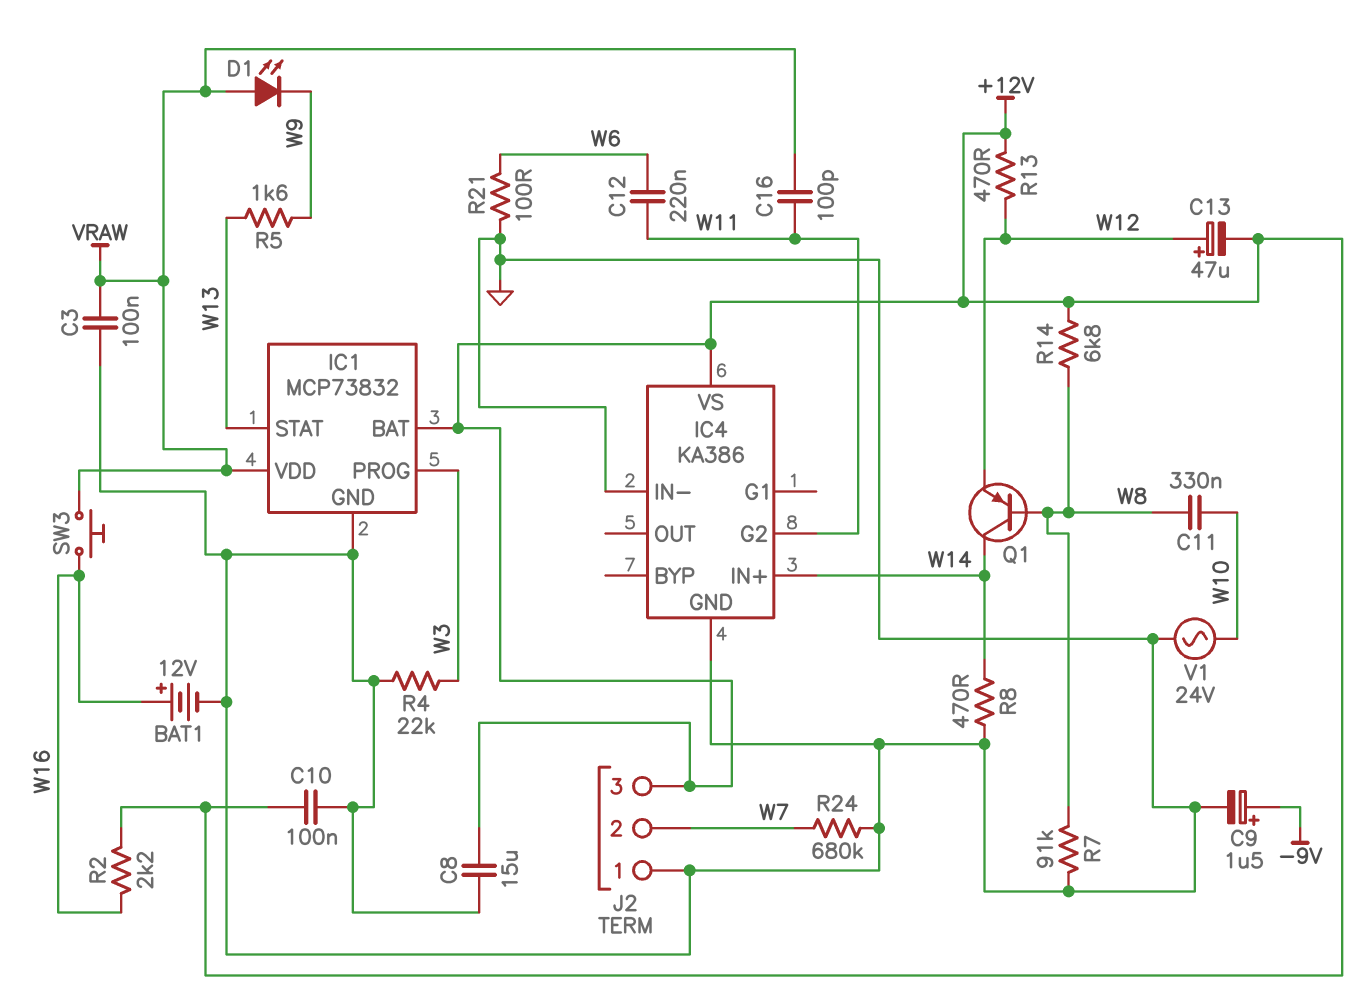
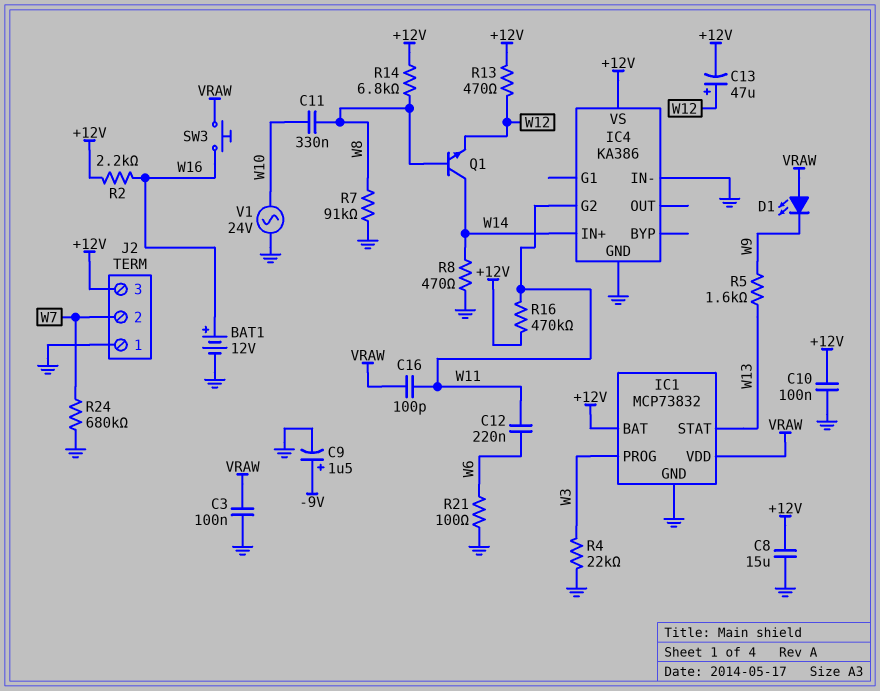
Q1: PNP (B W8, C W14, E W12) -> NPN (B W8, C W14, E W12)
R16: none -> 470k (+12V, W11)

